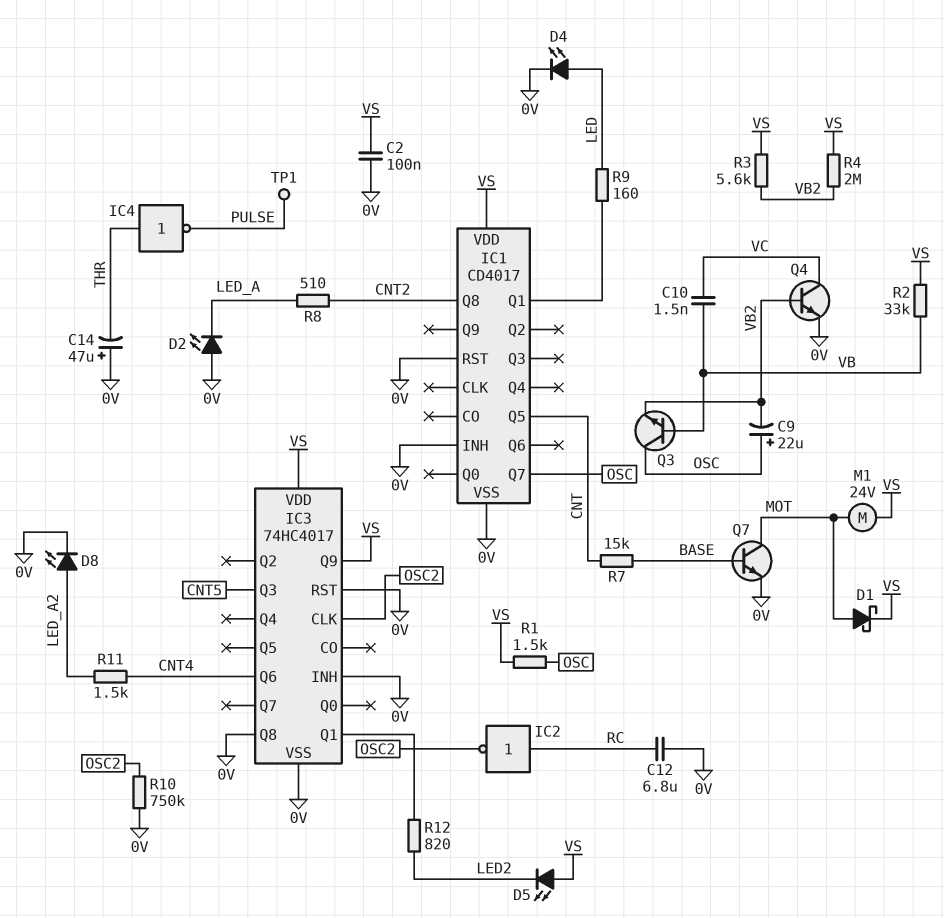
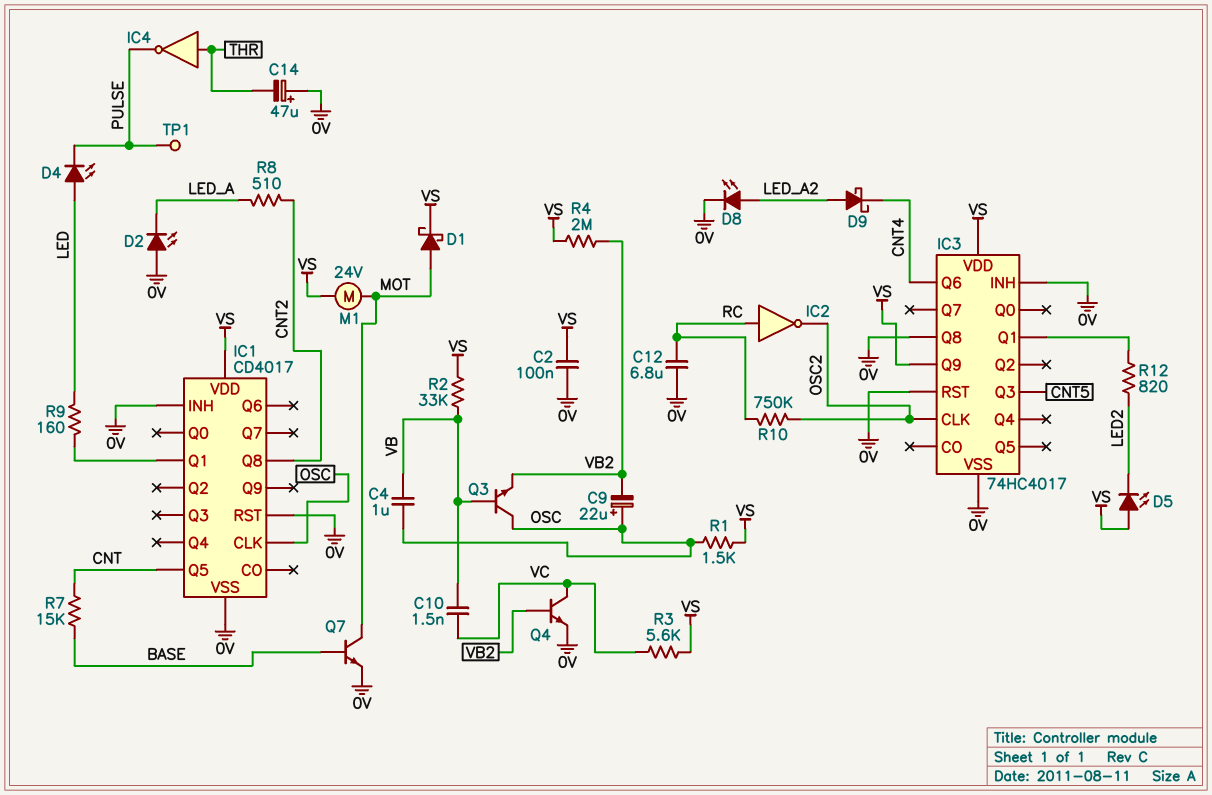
C4: none -> 1uF (OSC, VB)
D4: LED (A LED, K 0V) -> LED (A LED, K PULSE)
D9: none -> schottky (A LED_A2, K CNT4)
IC1 pin CLK: none -> OSC
IC1 pin Q7: OSC -> none
R3: 5.6k (VB2, VS) -> 5.6k (VC, VS)
R10: 750k (0V, OSC2) -> 750k (OSC2, RC)
R11: 1.5k (CNT4, LED_A2) -> none

